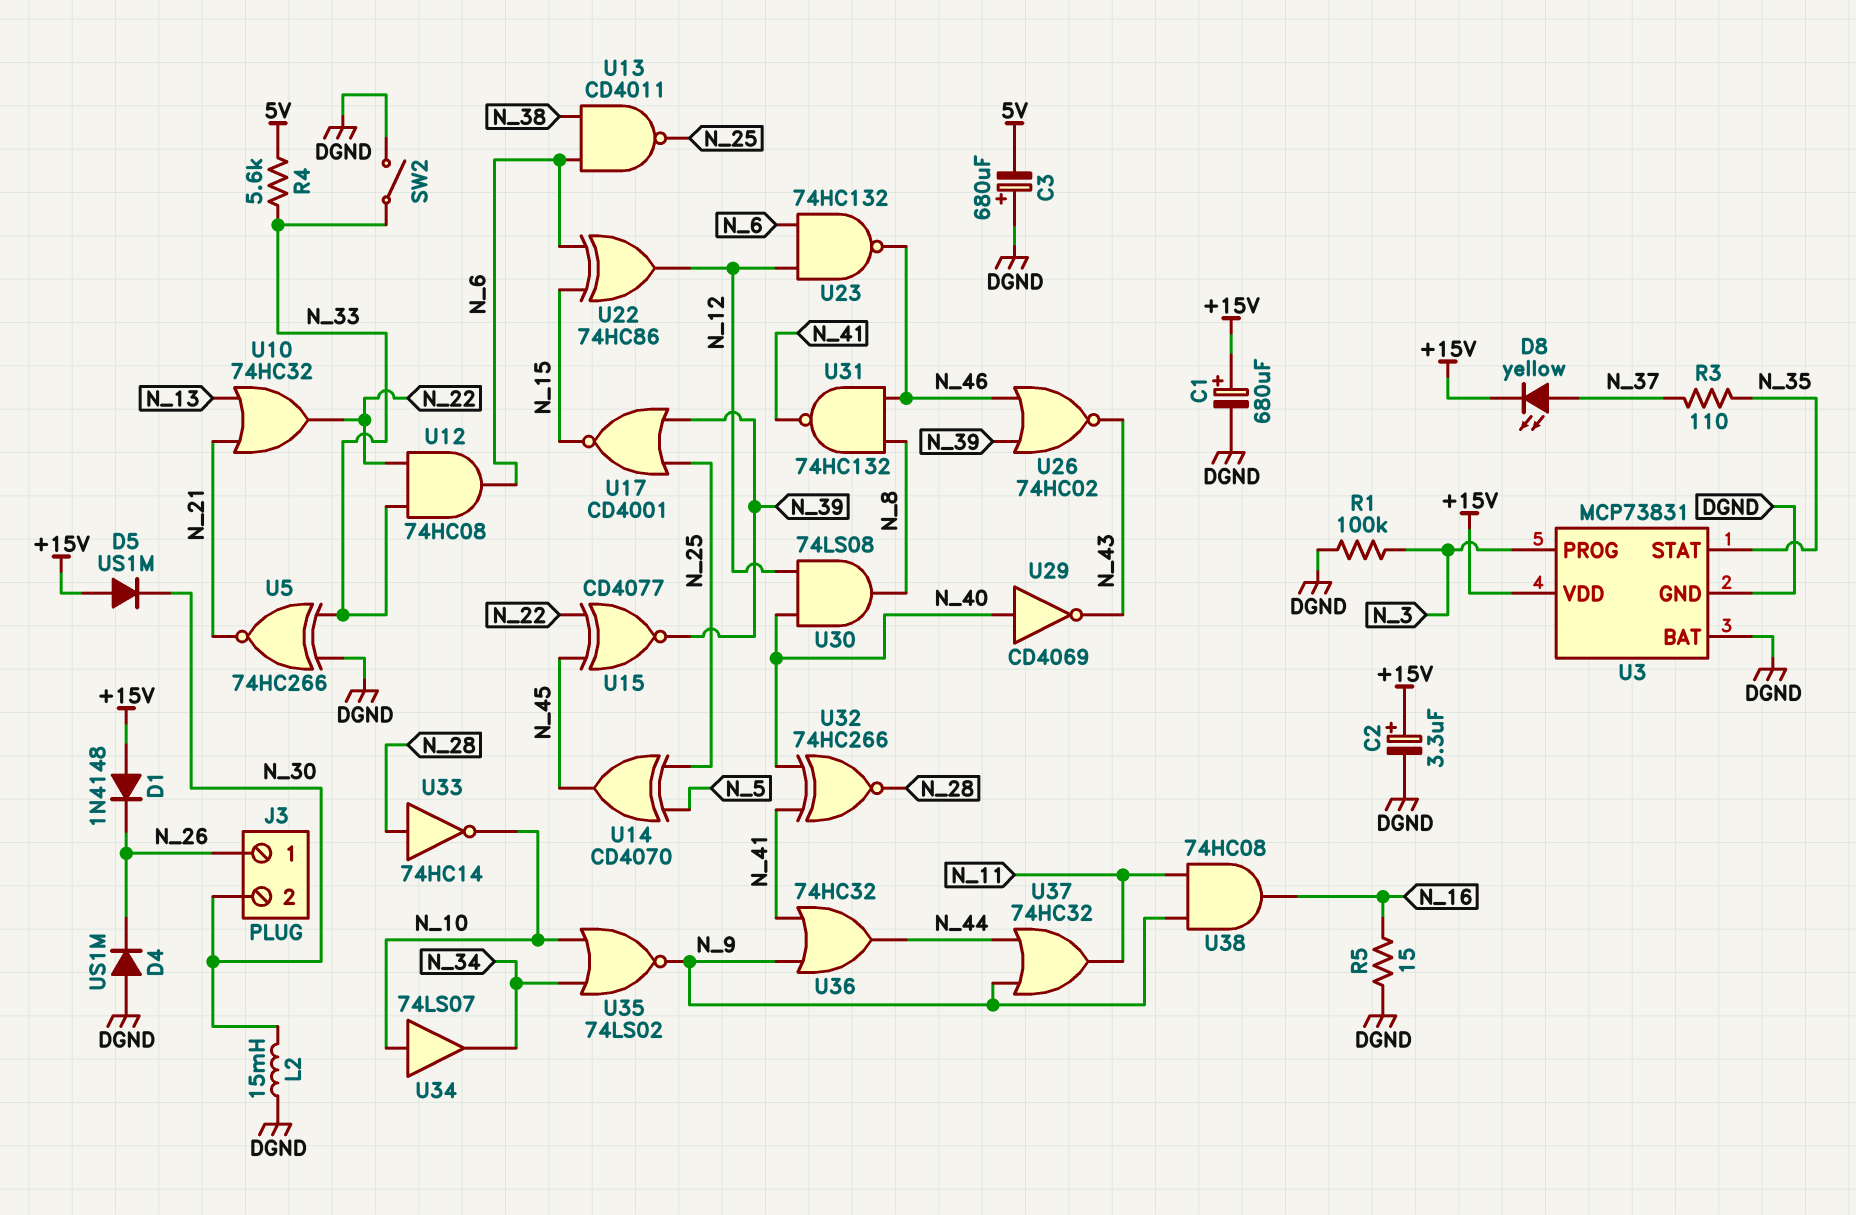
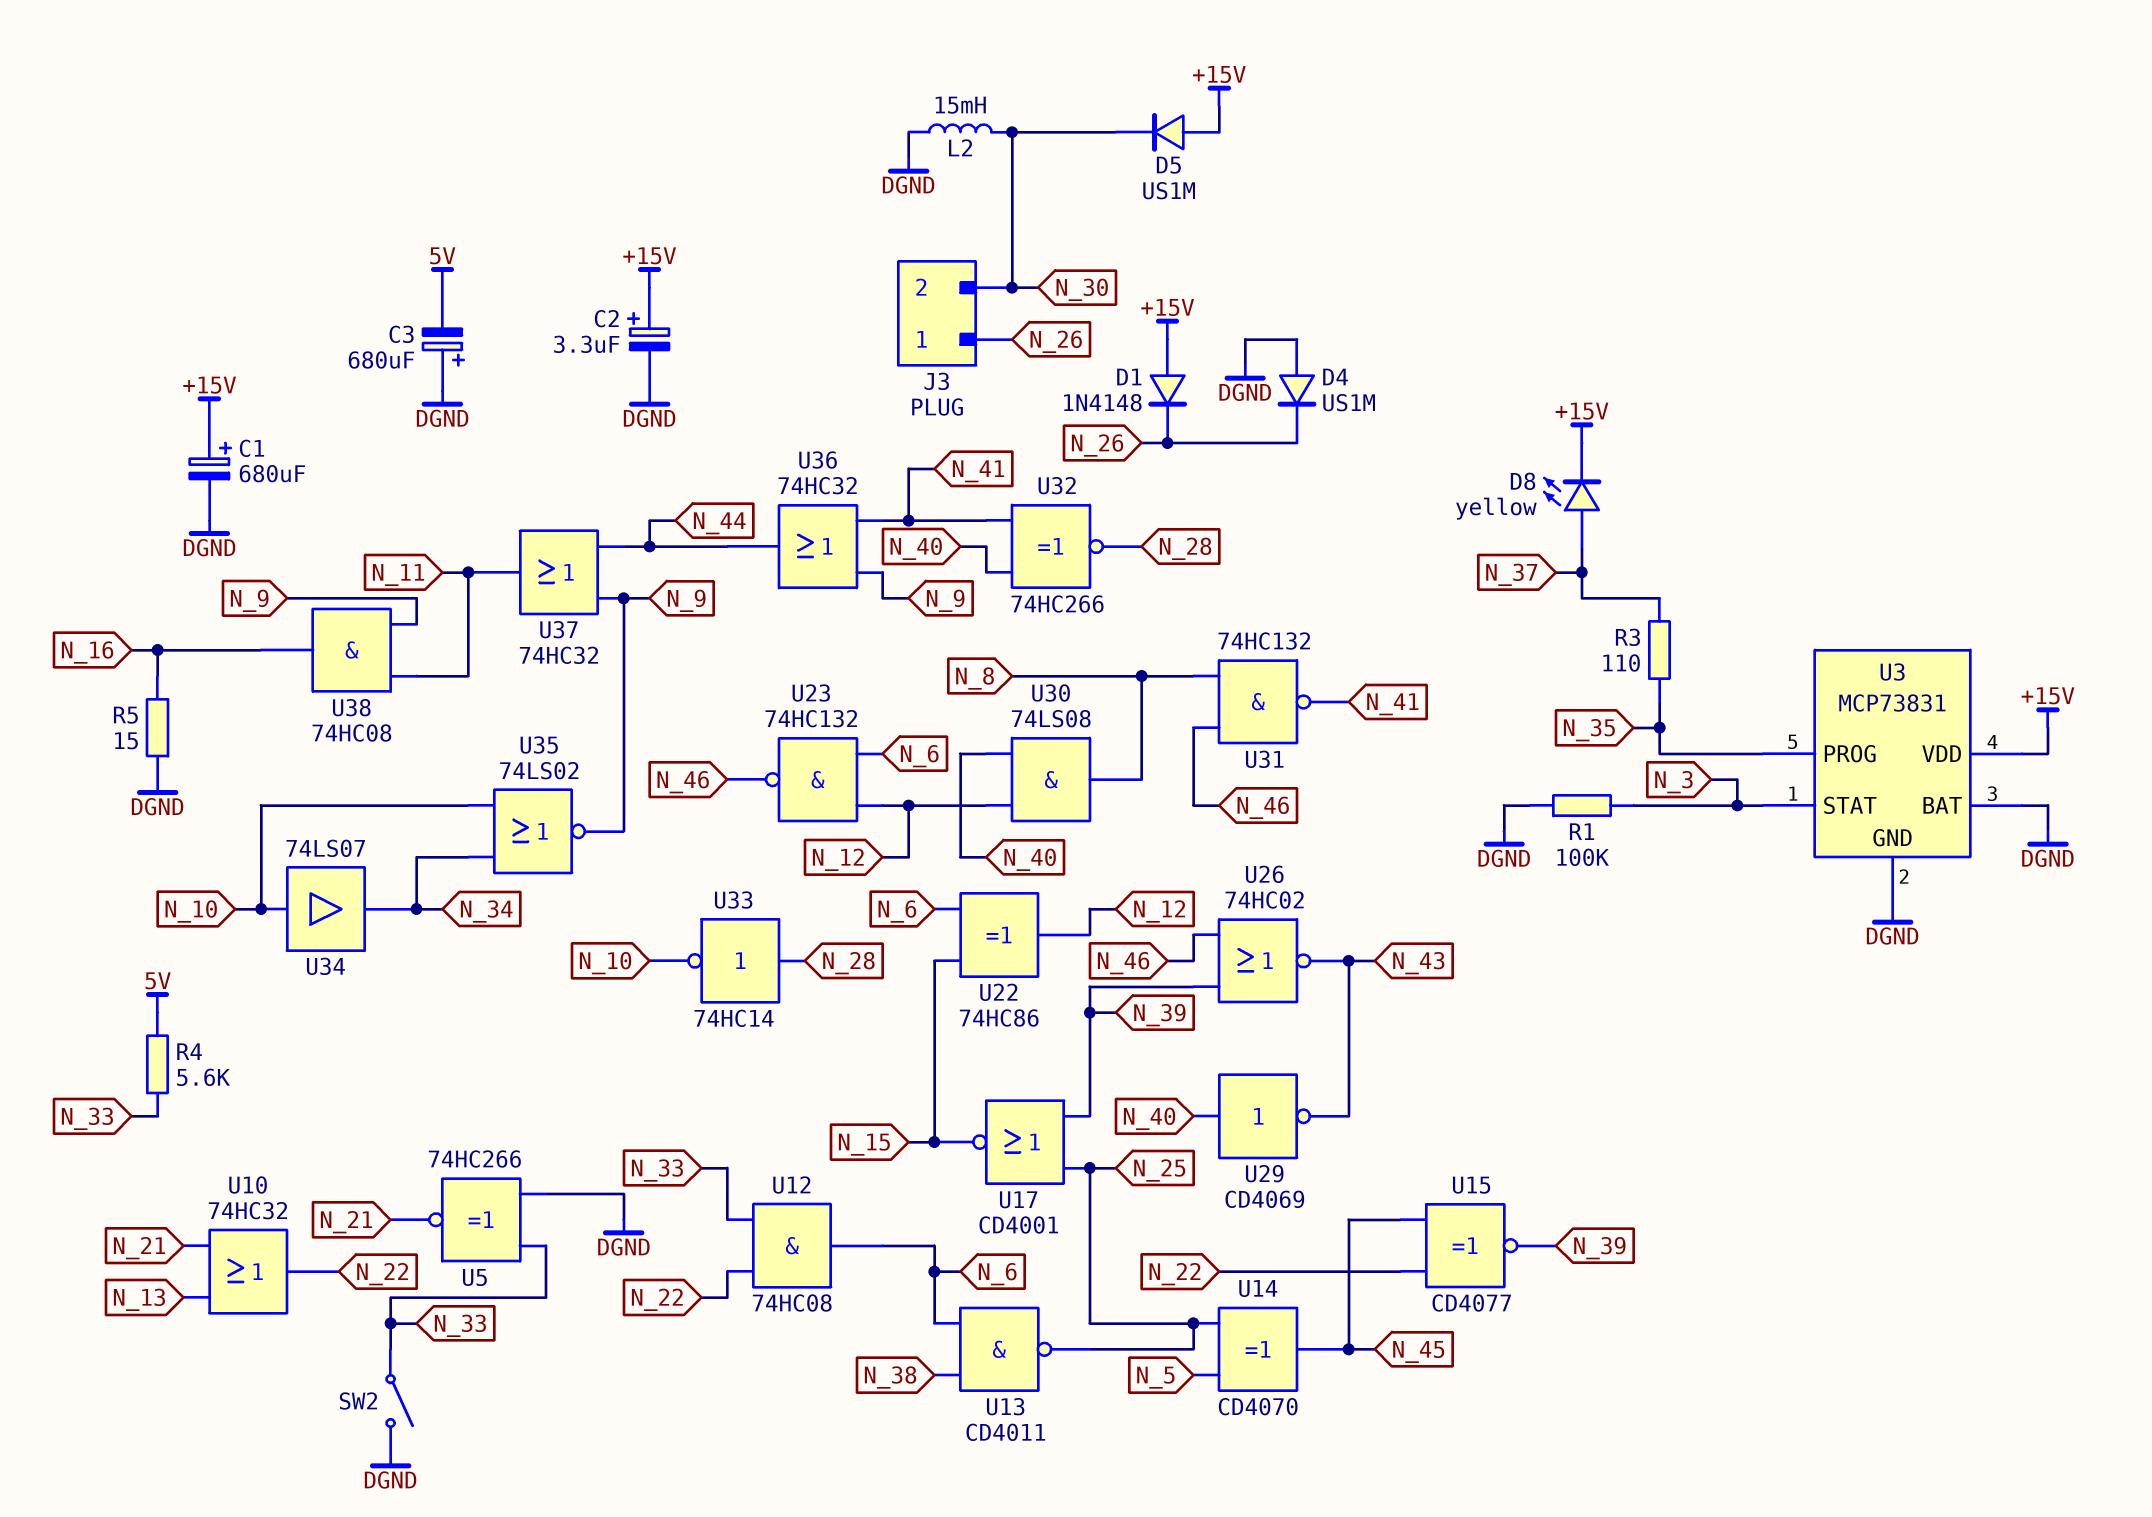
U3 pin PROG: N_3 -> N_35
U3 pin STAT: N_35 -> N_3

